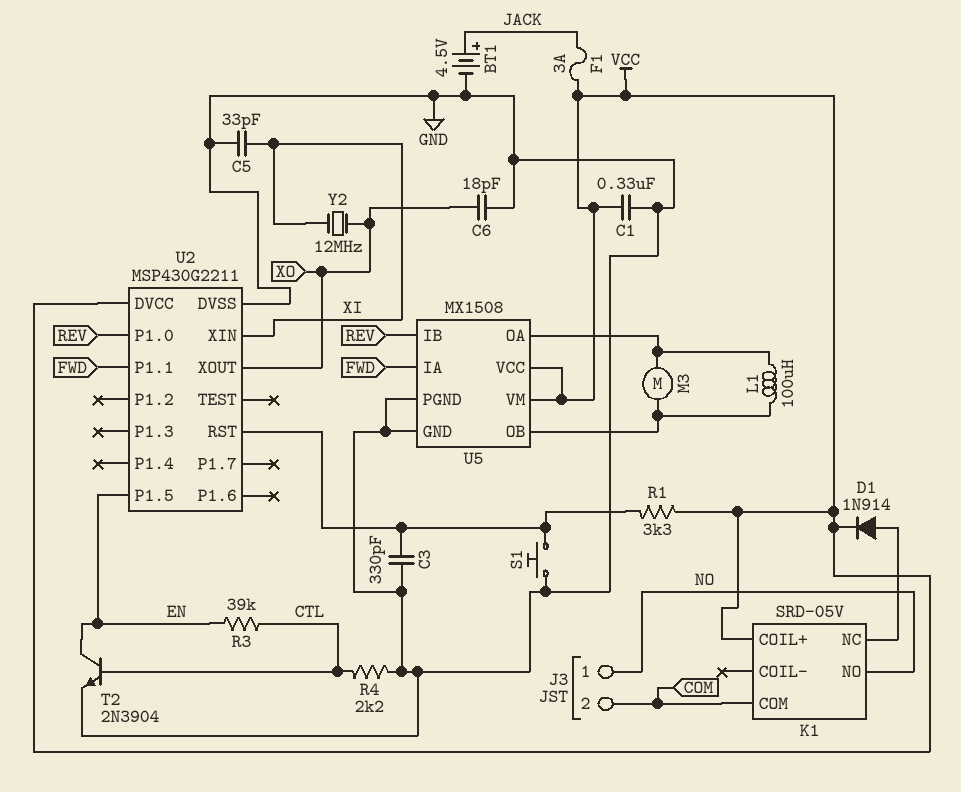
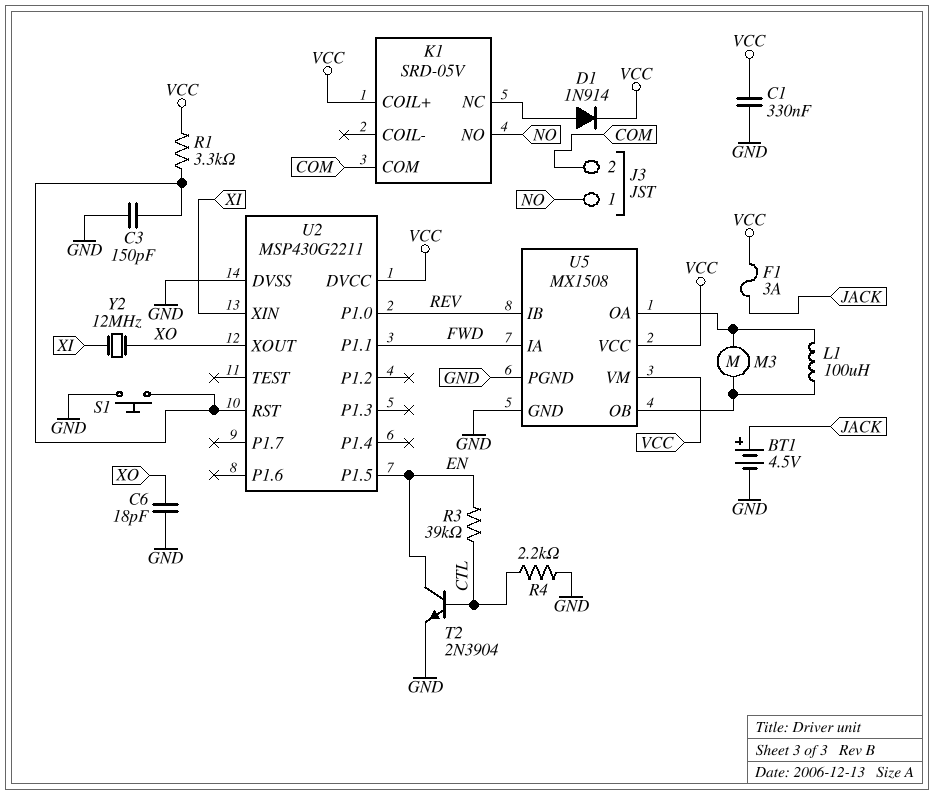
C3: 330pF (GND, U2/RST) -> 150pF (GND, U2/RST)
C5: 33pF (GND, XI) -> none

